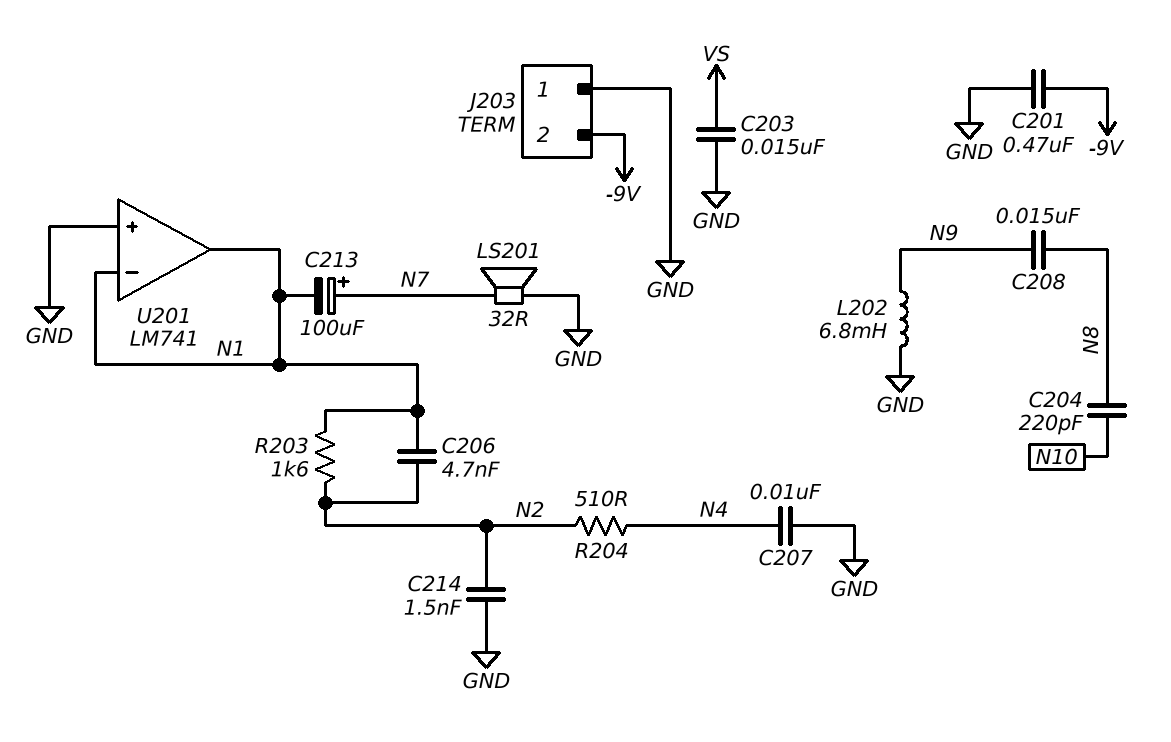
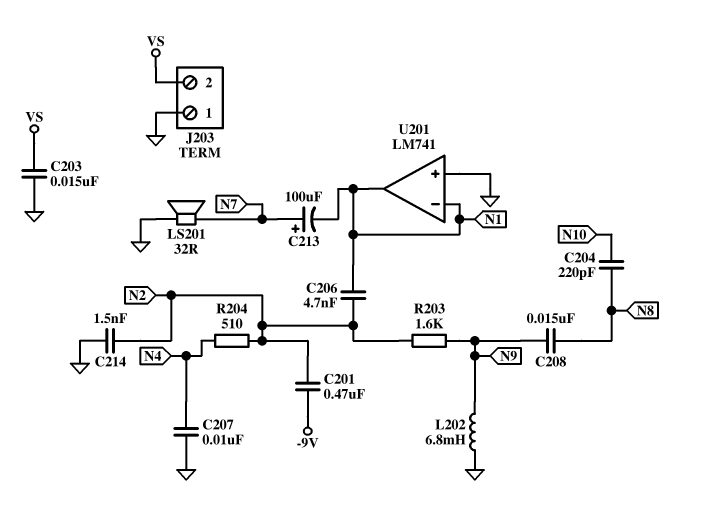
C201: 470nF (-9V, GND) -> 470nF (-9V, N2)
J203 pin 2: -9V -> VS
R203: 1.6k (N1, N2) -> 1.6k (N2, N9)

